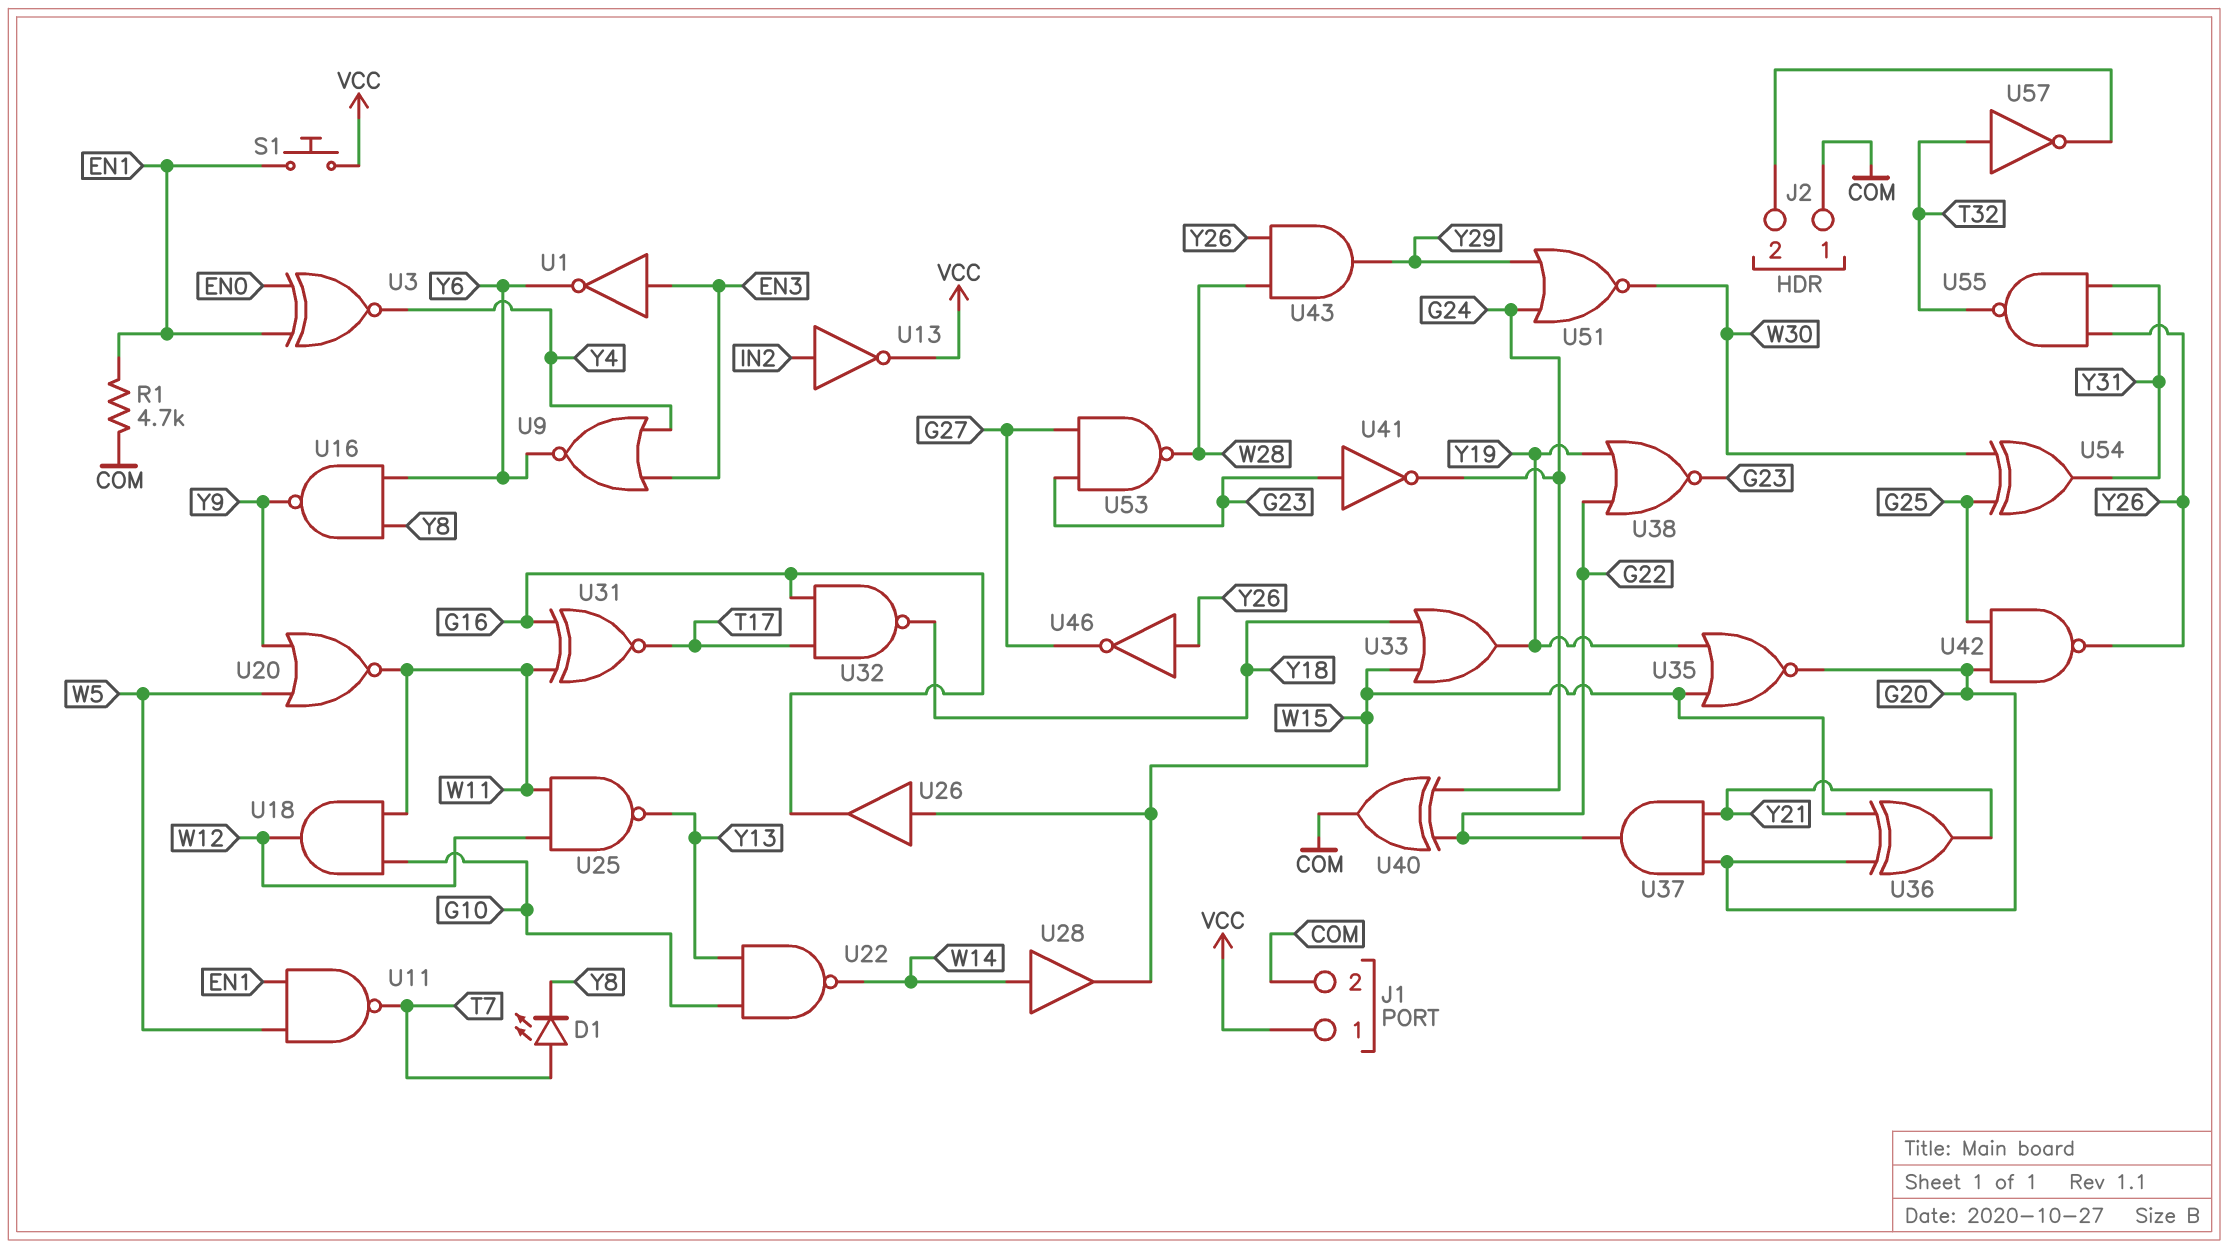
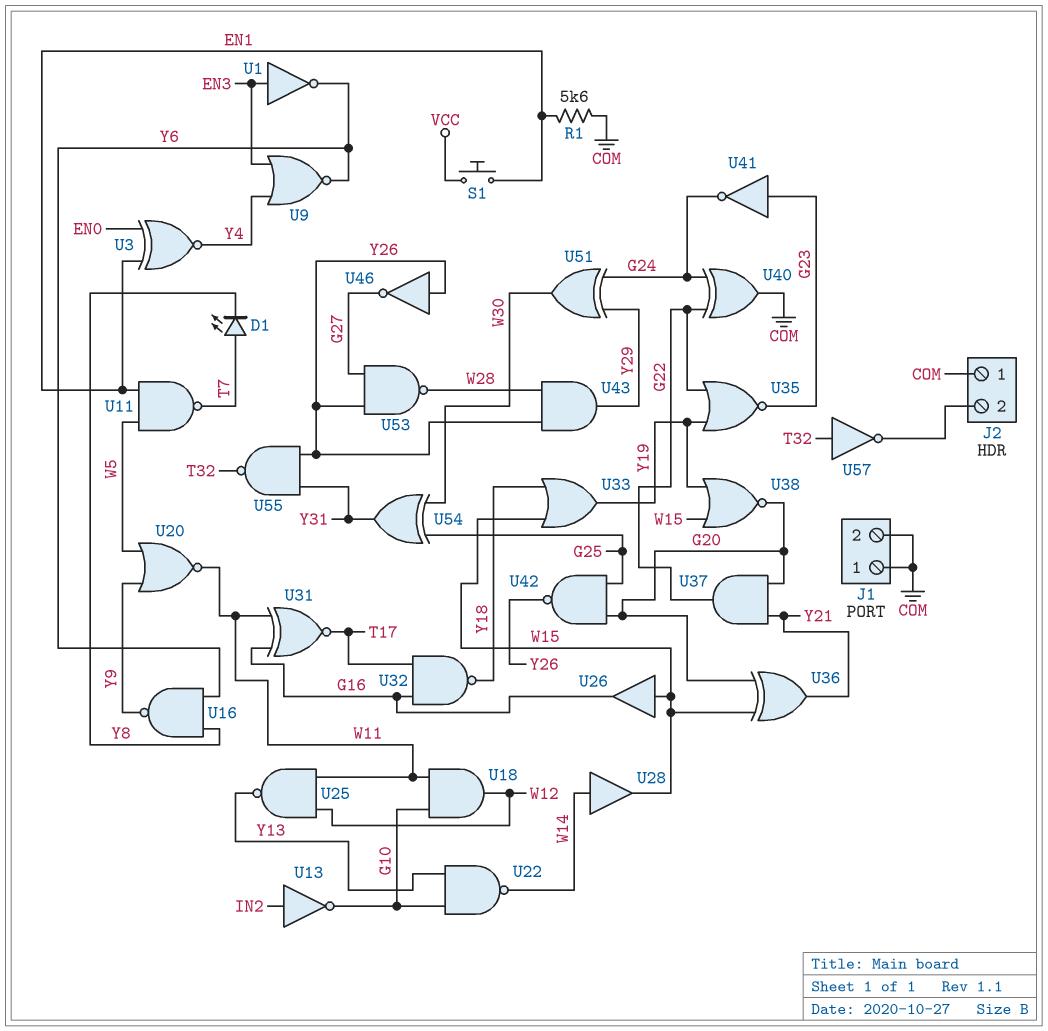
J1 pin 1: VCC -> COM
R1: 4.7k (COM, EN1) -> 5.6k (COM, EN1)
U13: NOT (in IN2, out VCC) -> NOT (in IN2, out G10)
U35: NOR (in W15, in Y19, out G20) -> NOR (in G22, in Y19, out G23)
U38: NOR (in G22, in Y19, out G23) -> NOR (in W15, in Y19, out G20)
U51: NOR (in G24, in Y29, out W30) -> XOR (in G24, in Y29, out W30)
U53: NAND (in G23, in G27, out W28) -> NAND (in G27, in Y26, out W28)

